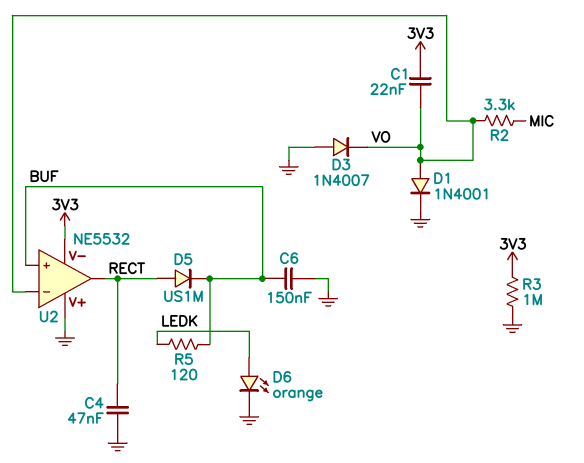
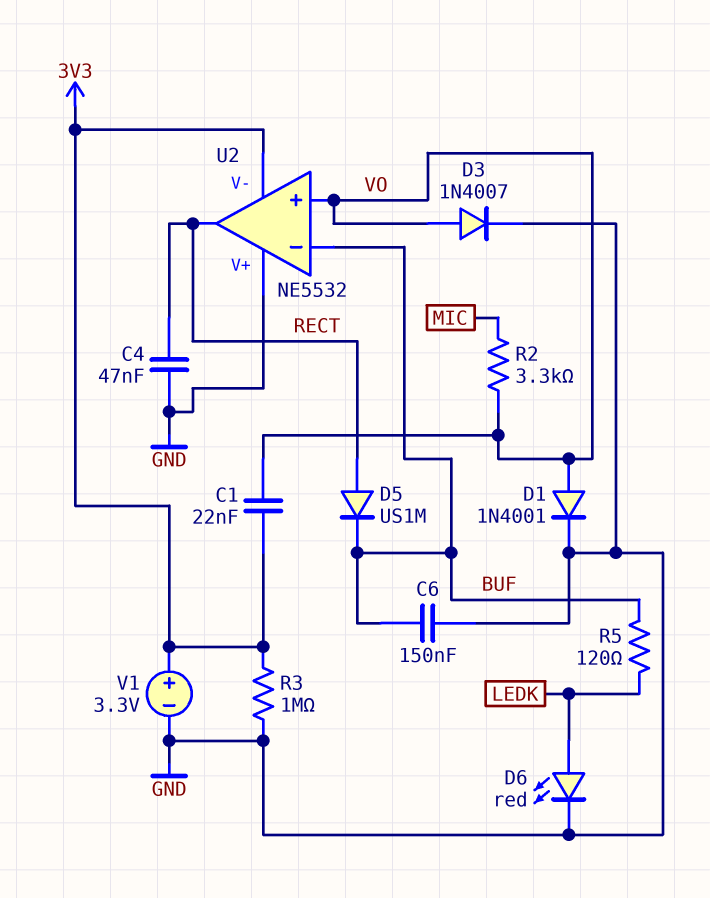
D3: diode 1N4007 (A GND, K VO) -> diode 1N4007 (A VO, K GND)
D6: LED orange (A LEDK, K GND) -> LED red (A LEDK, K GND)
U2 pin in+: BUF -> VO
U2 pin in-: VO -> BUF
V1: none -> 3.3V (plus 3V3, minus GND)

